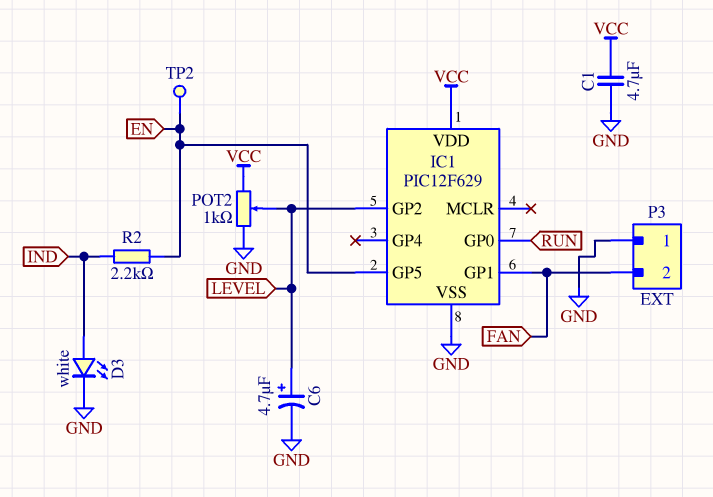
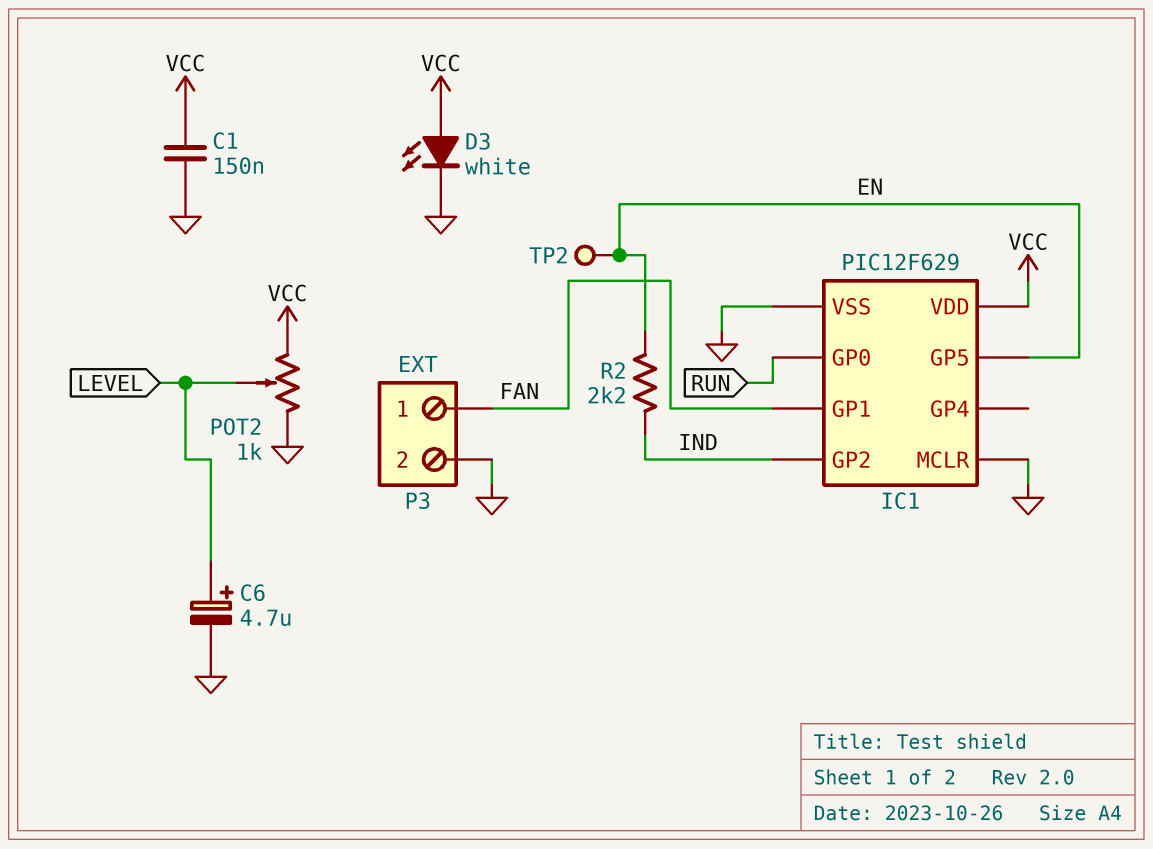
C1: 4.7uF (GND, VCC) -> 150nF (GND, VCC)
D3: LED white (A IND, K GND) -> LED white (A VCC, K GND)
IC1 pin GP2: LEVEL -> IND
IC1 pin MCLR: none -> GND
P3 pin 1: GND -> FAN
P3 pin 2: FAN -> GND

